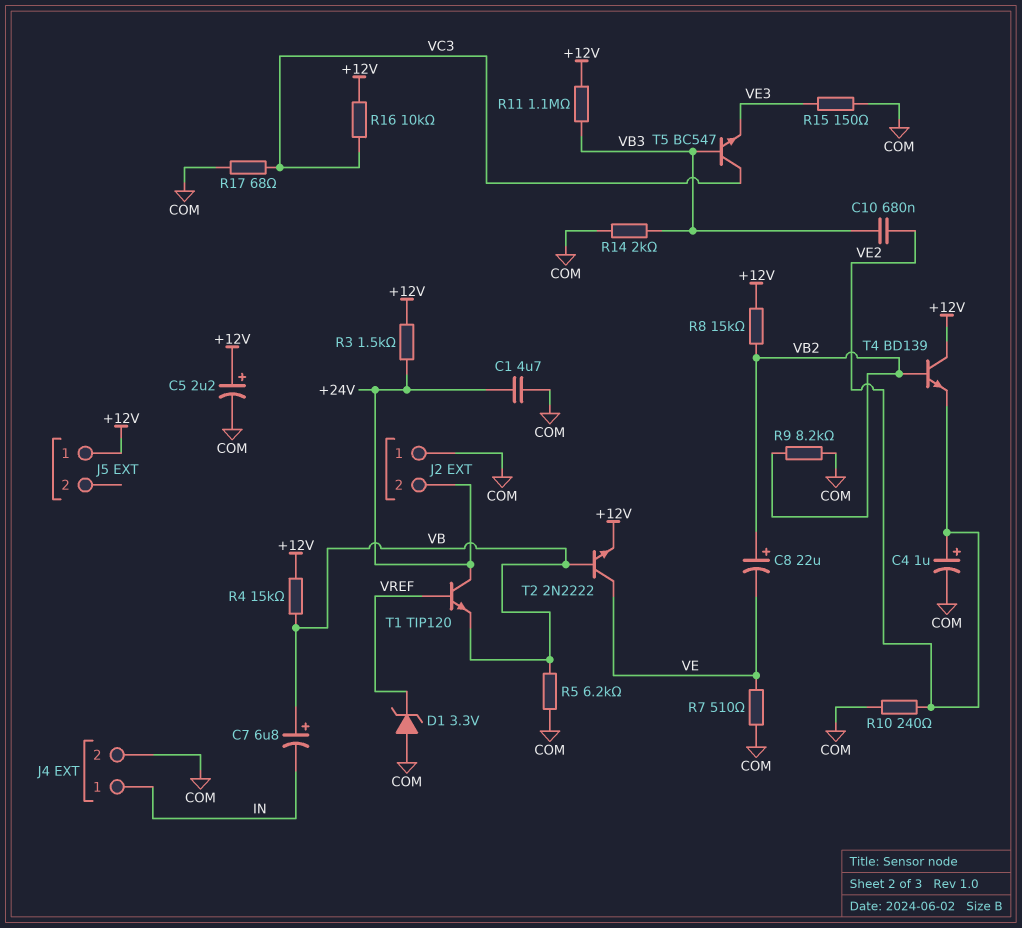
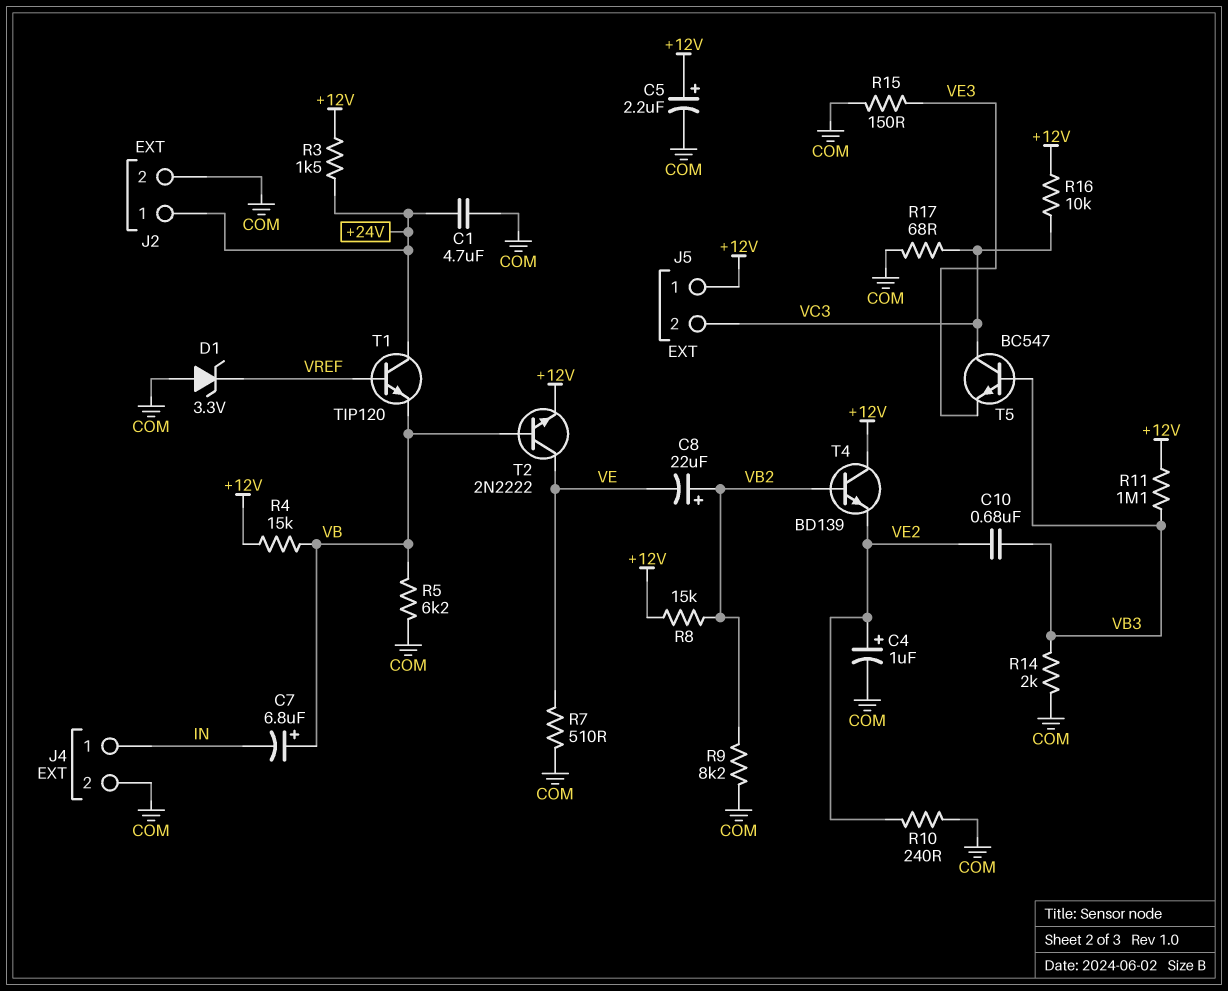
J2 pin 1: COM -> +24V
J2 pin 2: +24V -> COM
J5 pin 2: none -> VC3

